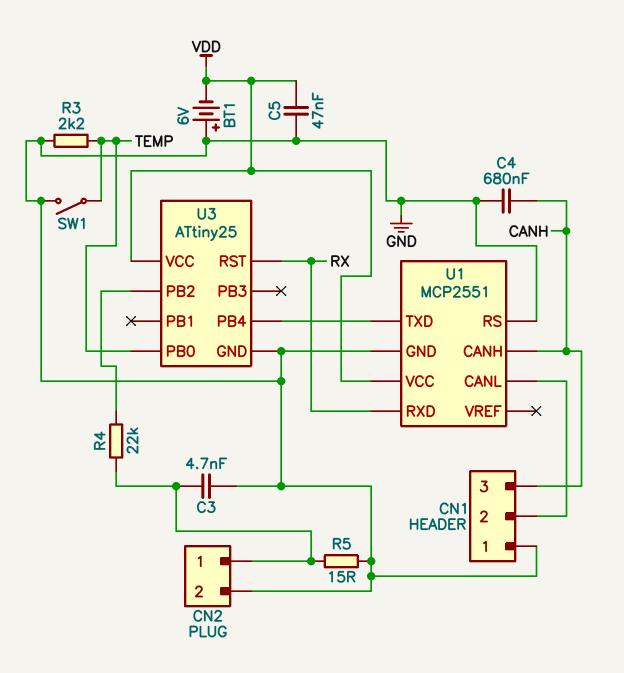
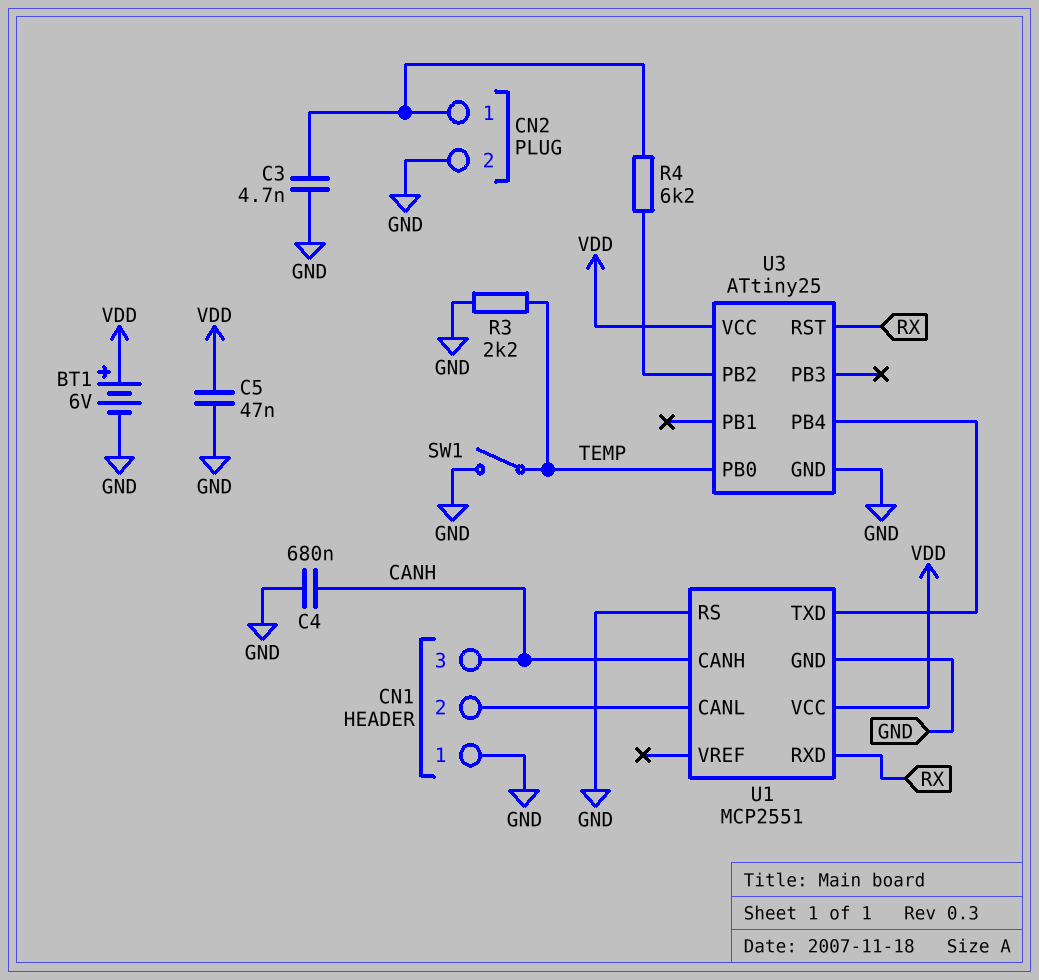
BT1: 6V (plus GND, minus VDD) -> 6V (plus VDD, minus GND)
R4: 22k (CN2/1, U3/PB2) -> 6.2k (CN2/1, U3/PB2)
R5: 15 (CN2/1, GND) -> none

